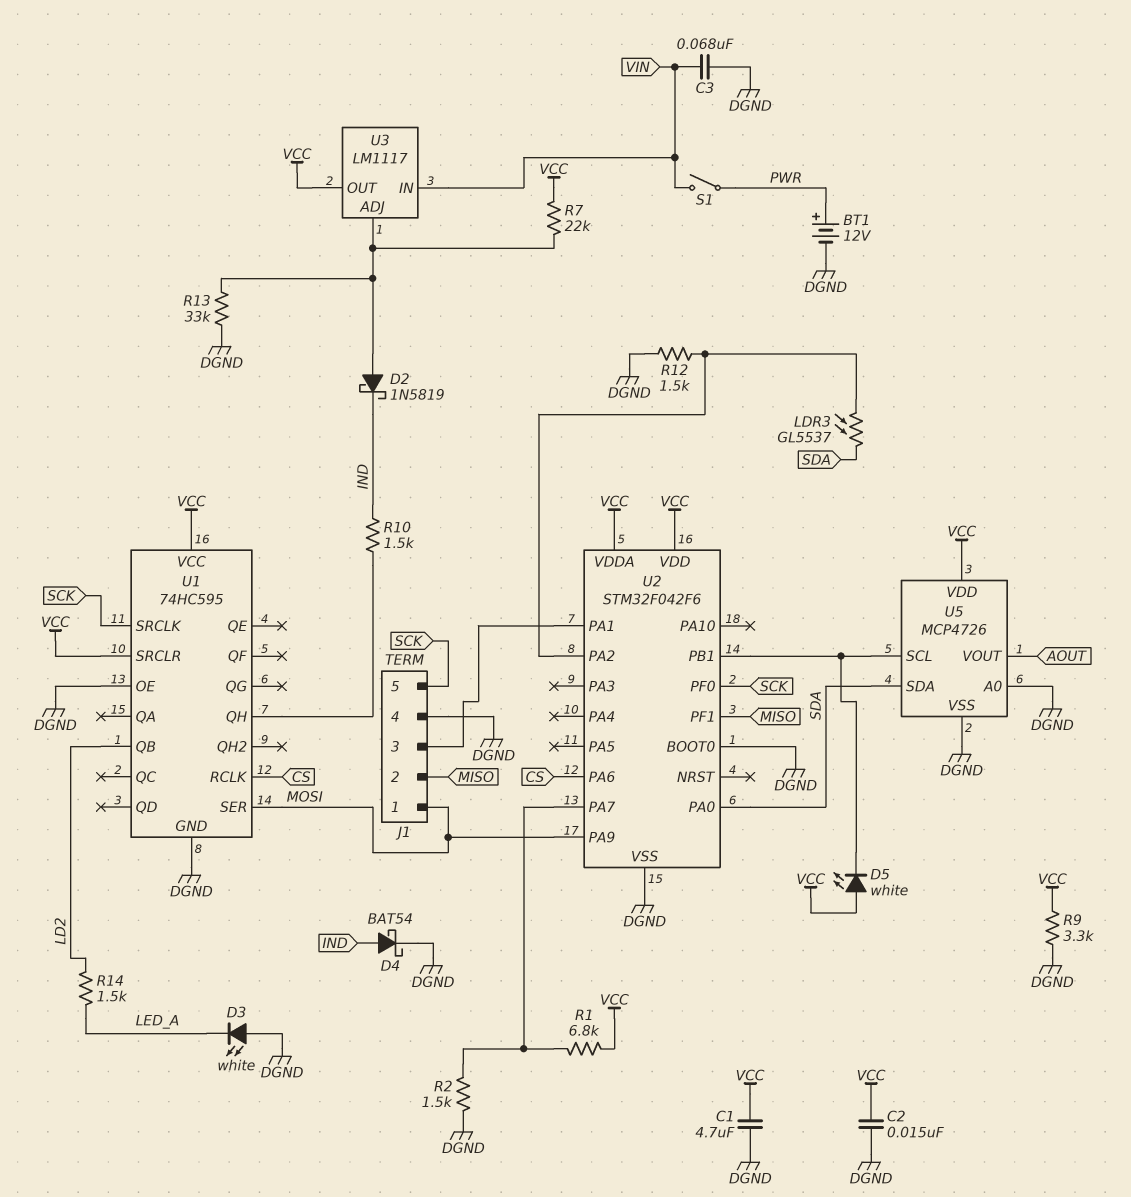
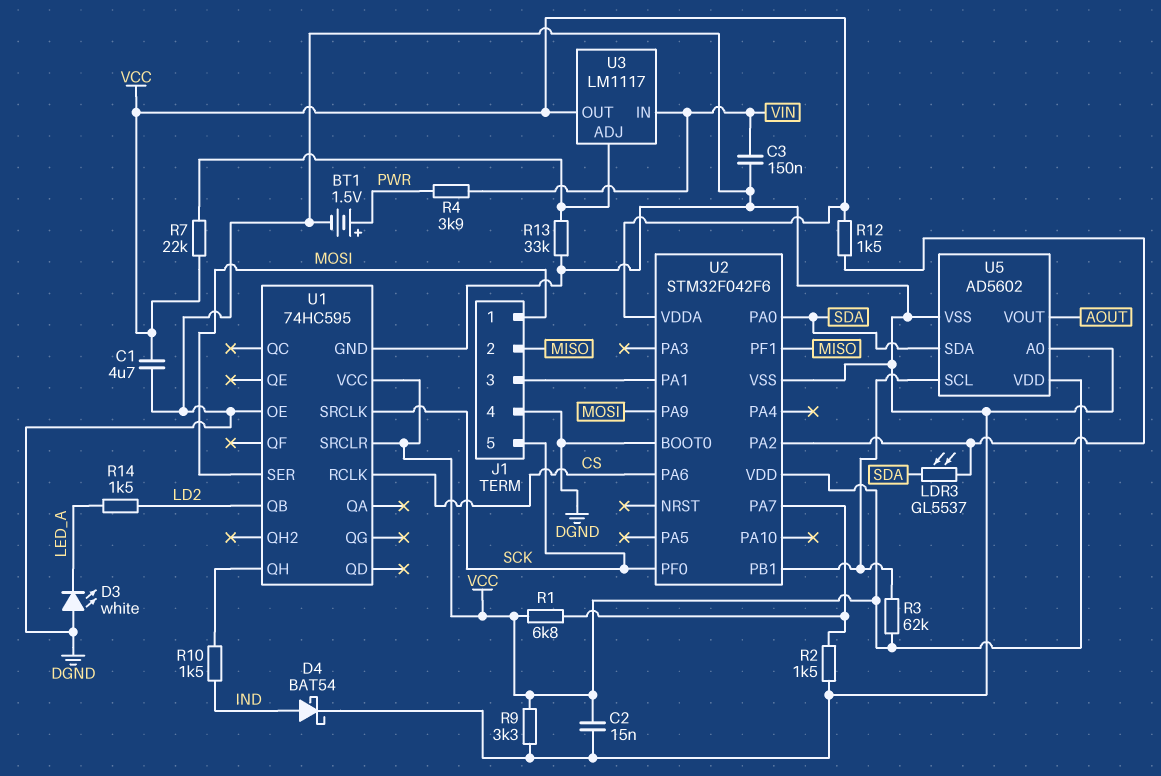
BT1: 12V (plus PWR, minus DGND) -> 1.5V (plus PWR, minus DGND)
C3: 68nF (DGND, VIN) -> 150nF (DGND, VIN)
D2: schottky 1N5819 (A U3/ADJ, K IND) -> none
D5: LED white (A VCC, K U2/PB1) -> none
R3: none -> 62k (U2/PB1, VCC)
R4: none -> 3.9k (PWR, VIN)
R12: 1.5k (DGND, U2/PA2) -> 1.5k (U2/PA2, VCC)
S1: switch (PWR, VIN) -> none
U5: MCP4726 -> AD5602

